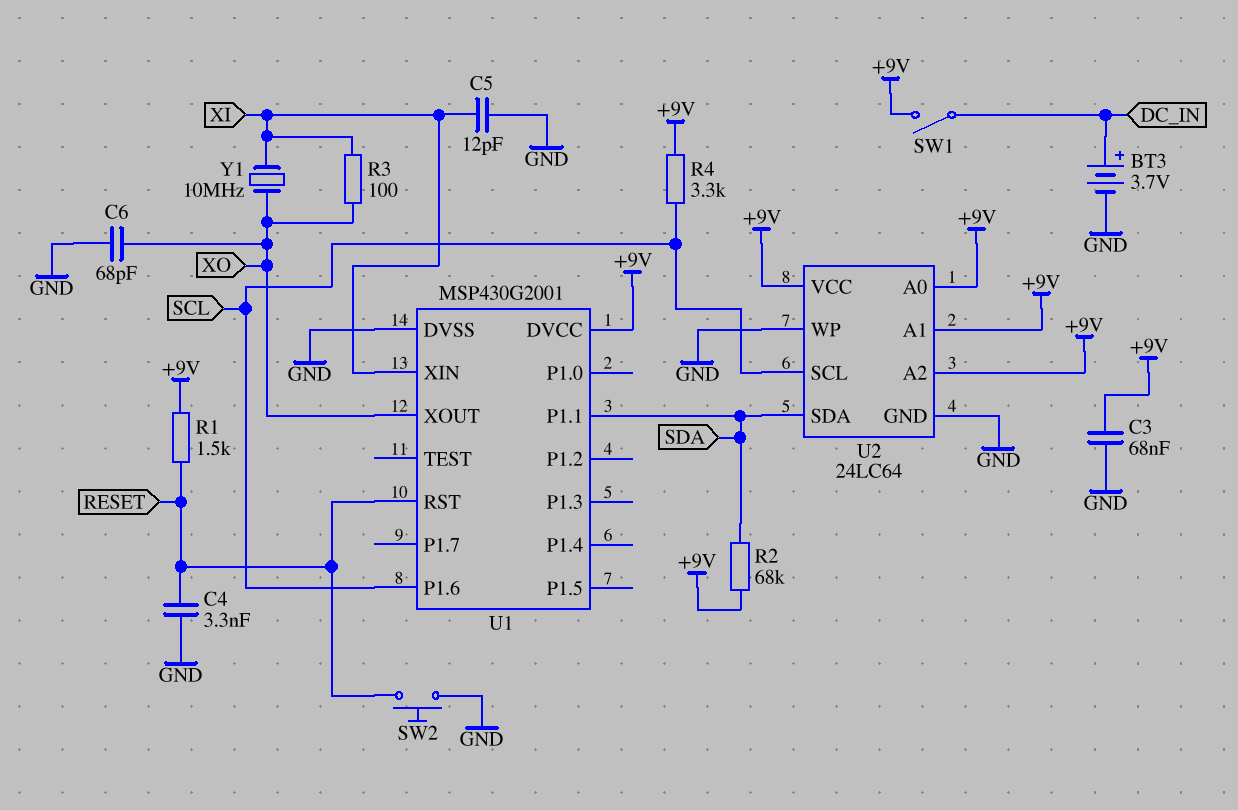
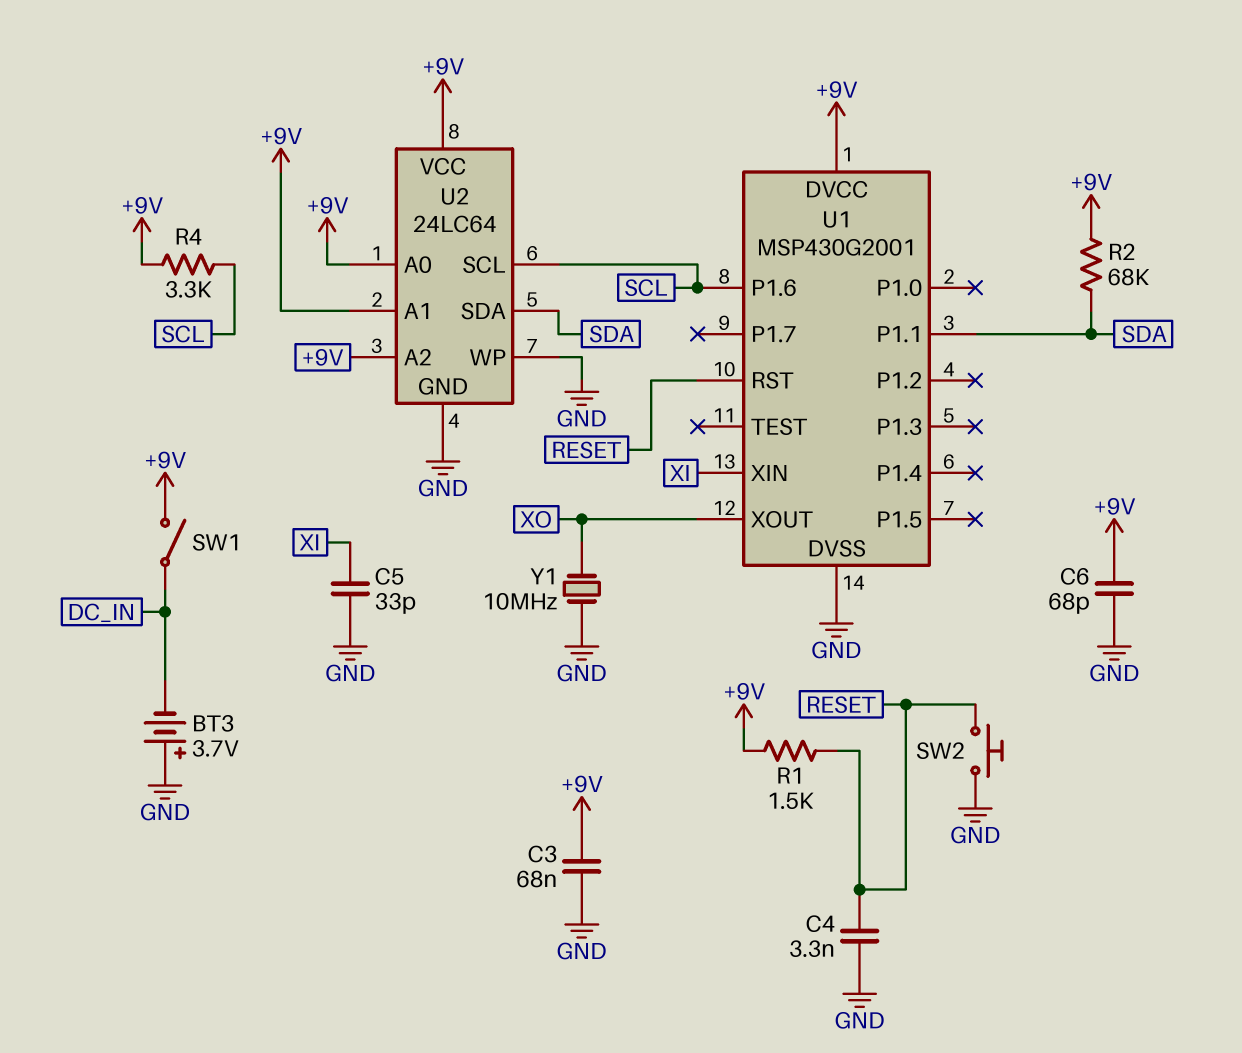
BT3: 3.7V (plus DC_IN, minus GND) -> 3.7V (plus GND, minus DC_IN)
C5: 12pF (GND, XI) -> 33pF (GND, XI)
C6: 68pF (GND, XO) -> 68pF (+9V, GND)
R3: 100 (XI, XO) -> none
Y1: 10MHz (XI, XO) -> 10MHz (GND, XO)

